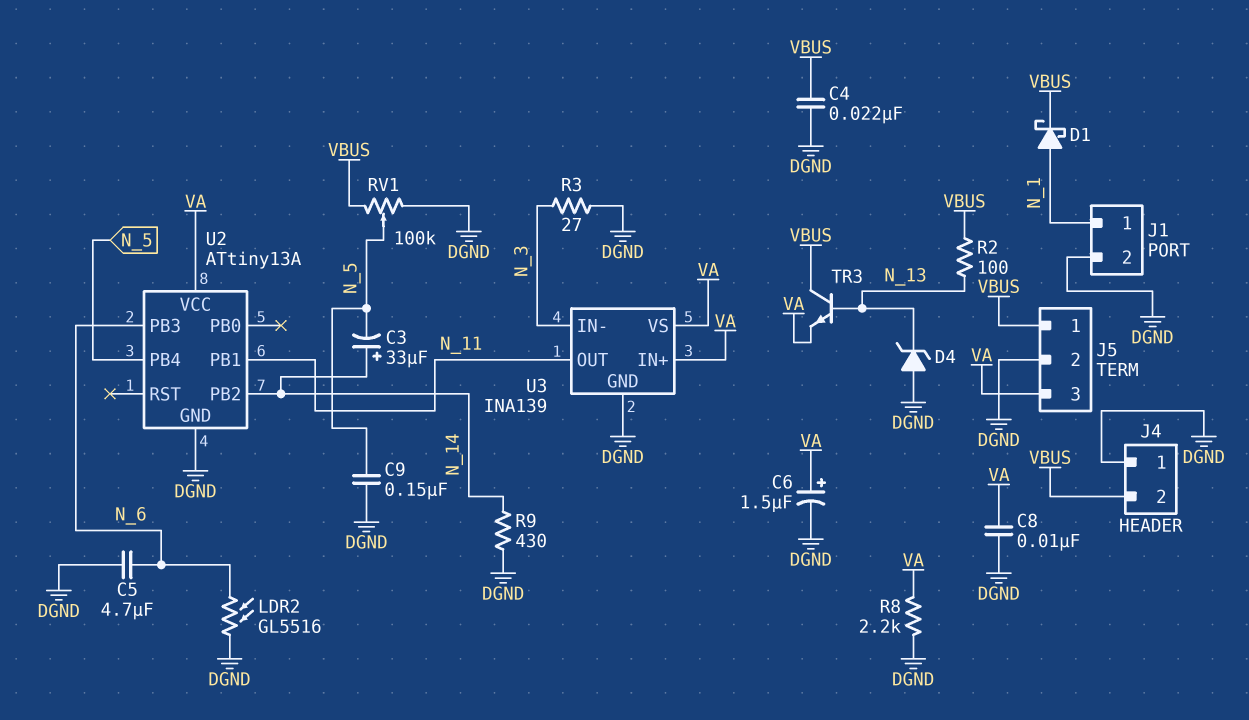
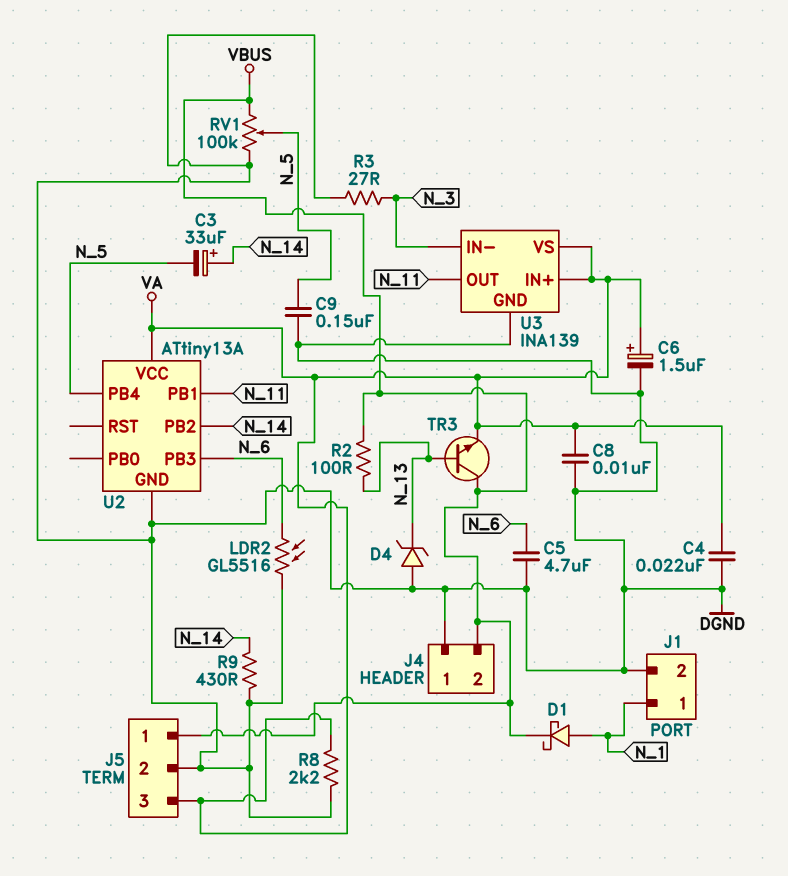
C4: 22nF (DGND, VBUS) -> 22nF (DGND, VA)

